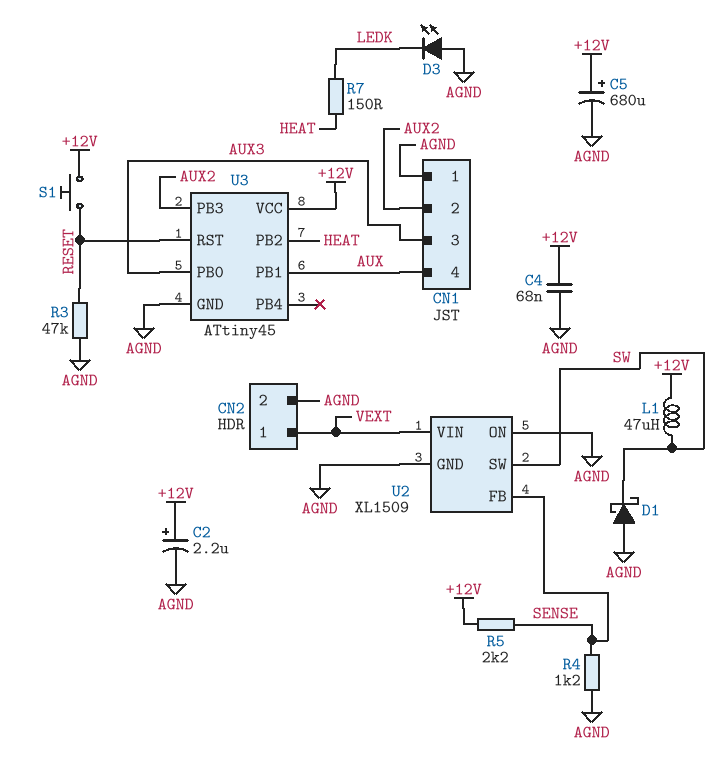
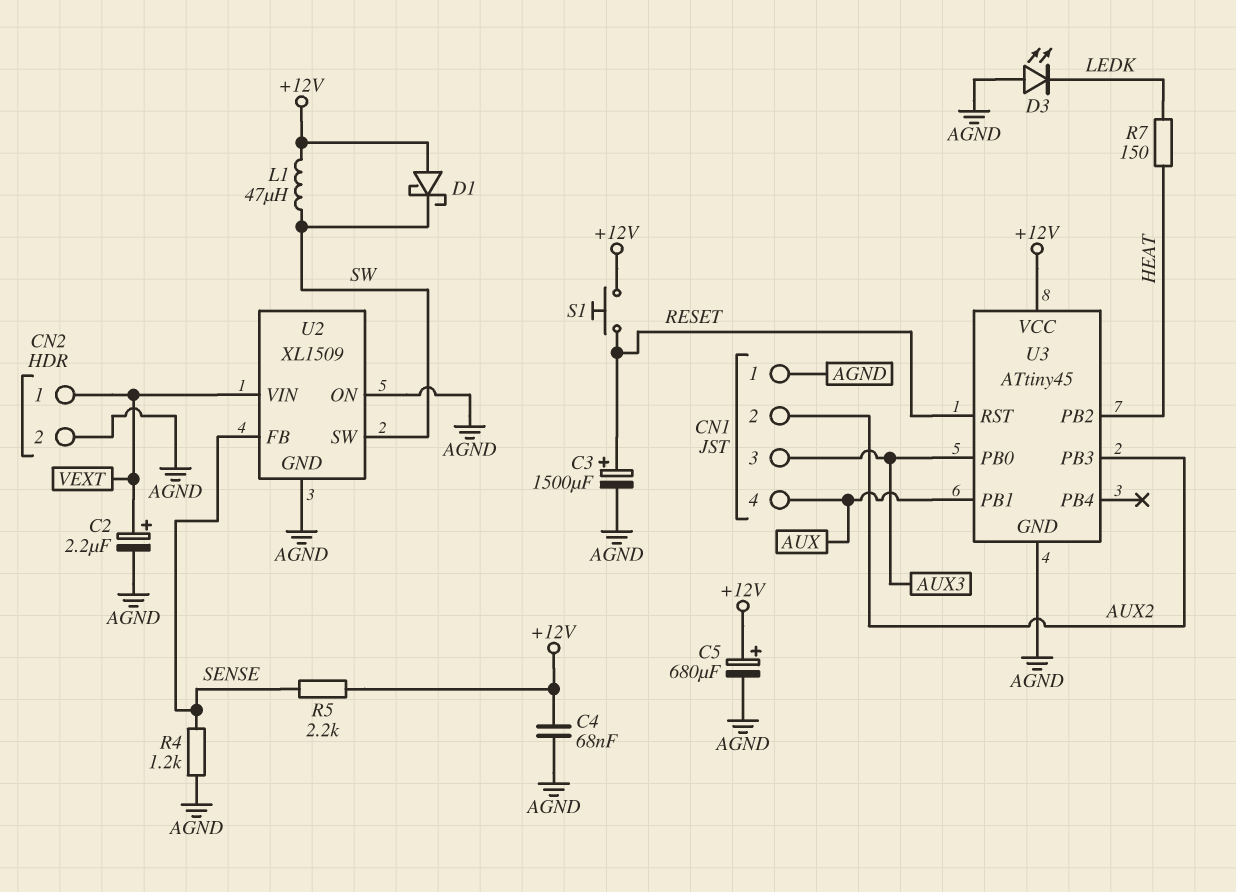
C2: 2.2uF (plus +12V, minus AGND) -> 2.2uF (plus VEXT, minus AGND)
C3: none -> 1500uF (plus RESET, minus AGND)
D1: schottky (A AGND, K SW) -> schottky (A +12V, K SW)
R3: 47k (AGND, RESET) -> none

